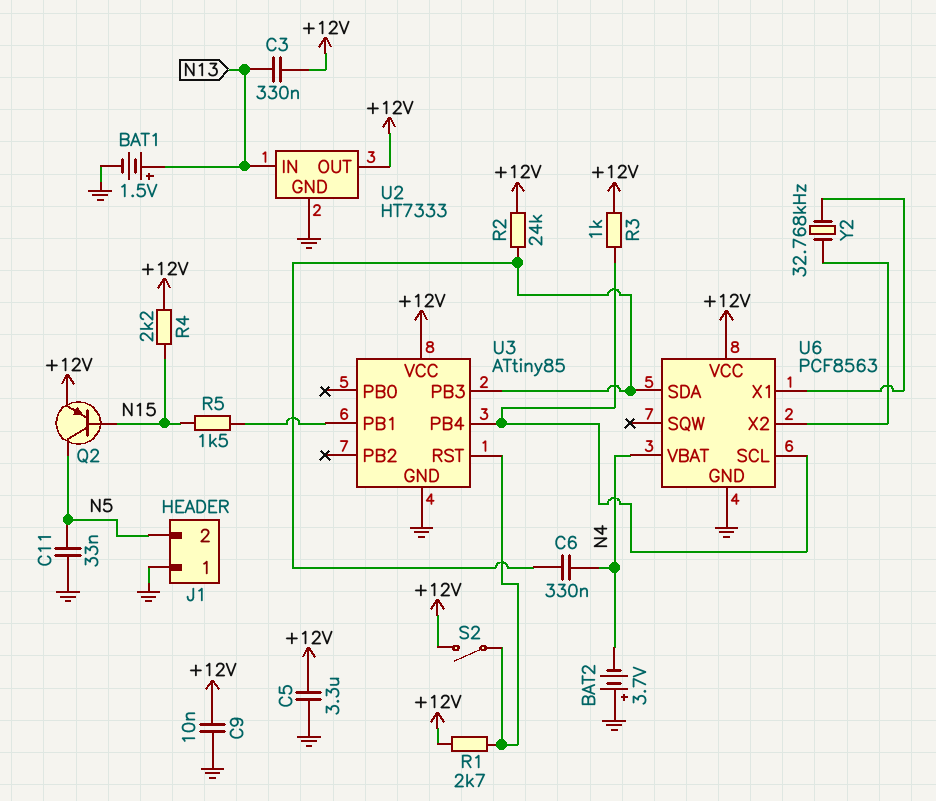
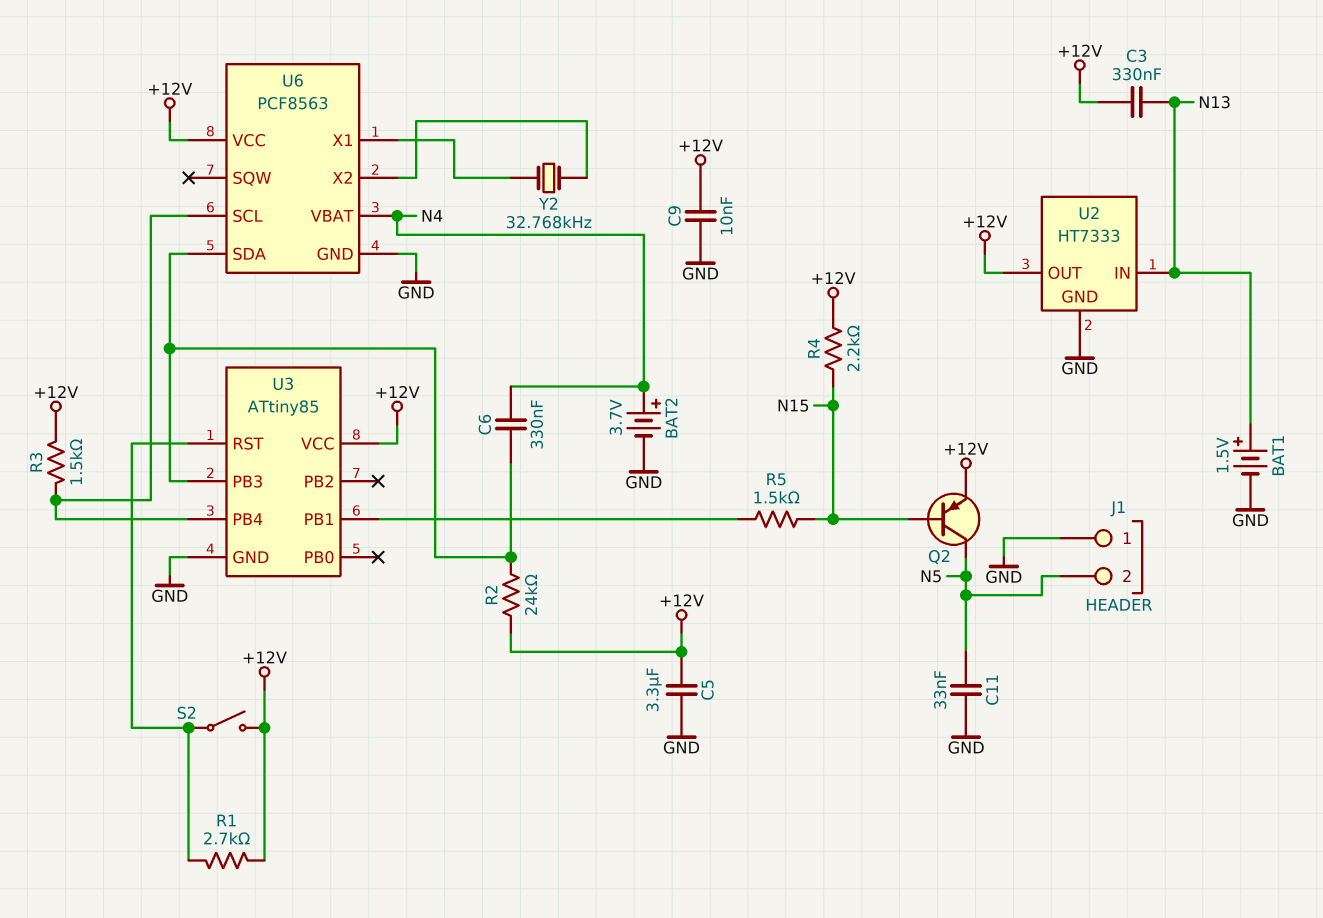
BAT2: 3.7V (plus GND, minus N4) -> 3.7V (plus N4, minus GND)
R3: 1k (+12V, U3/PB4) -> 1.5k (+12V, U3/PB4)

